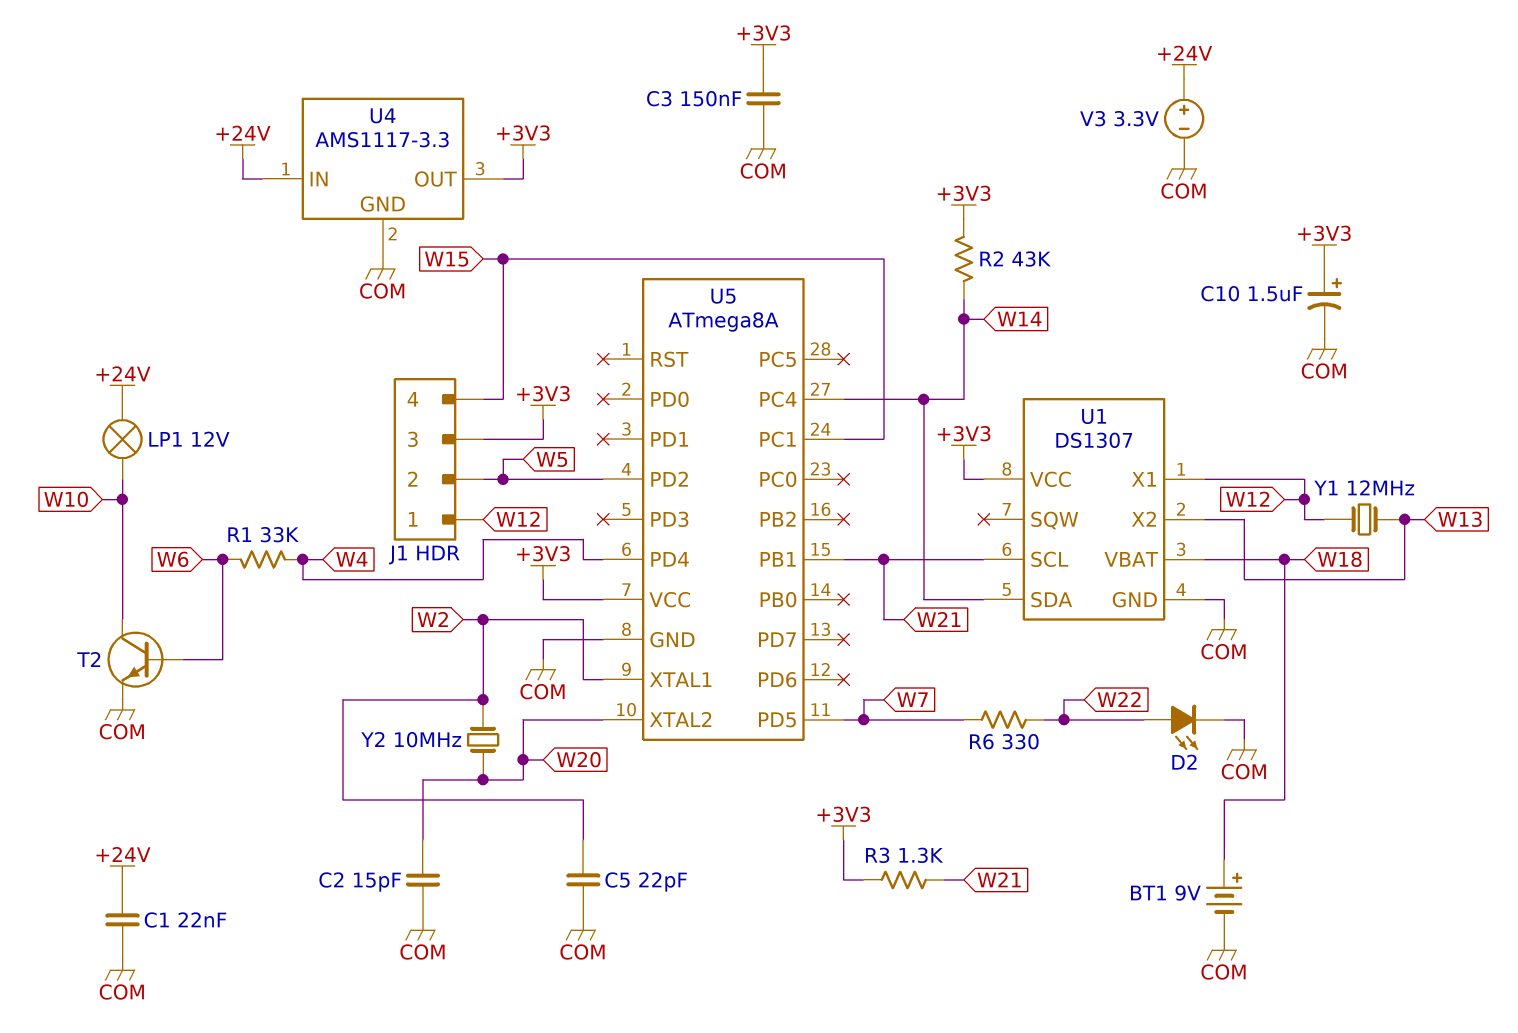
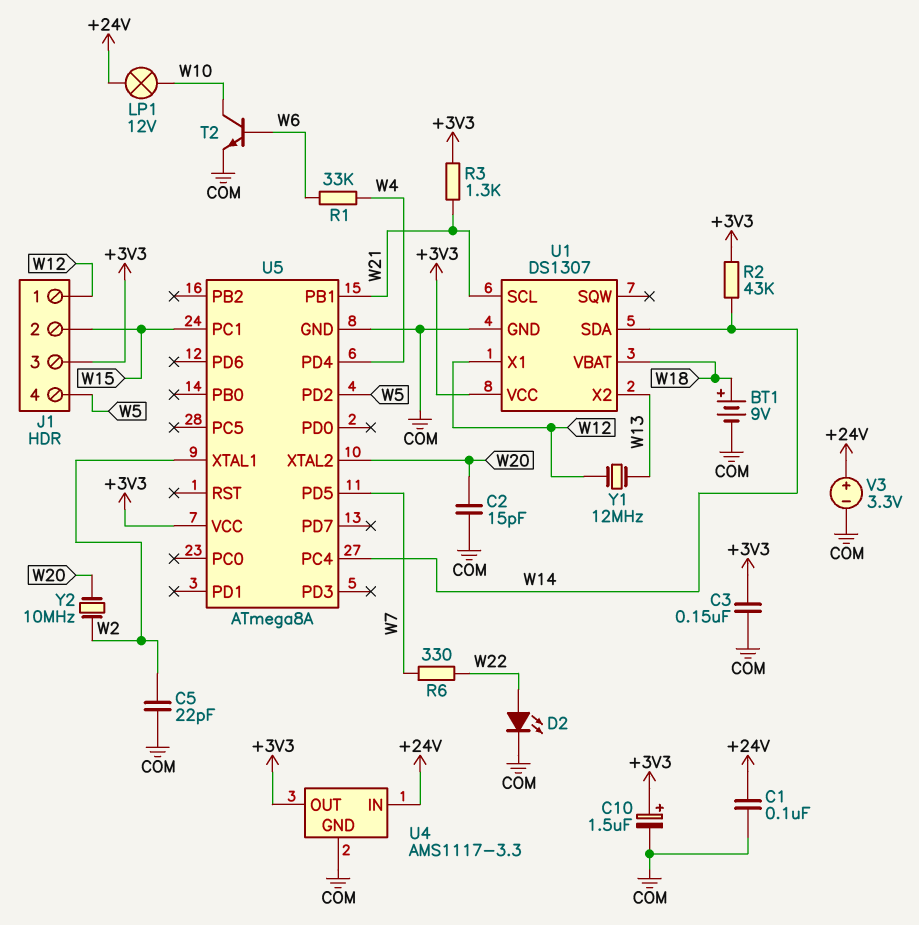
C1: 22nF (+24V, COM) -> 100nF (+24V, COM)
J1 pin 2: W5 -> W15
J1 pin 4: W15 -> W5

